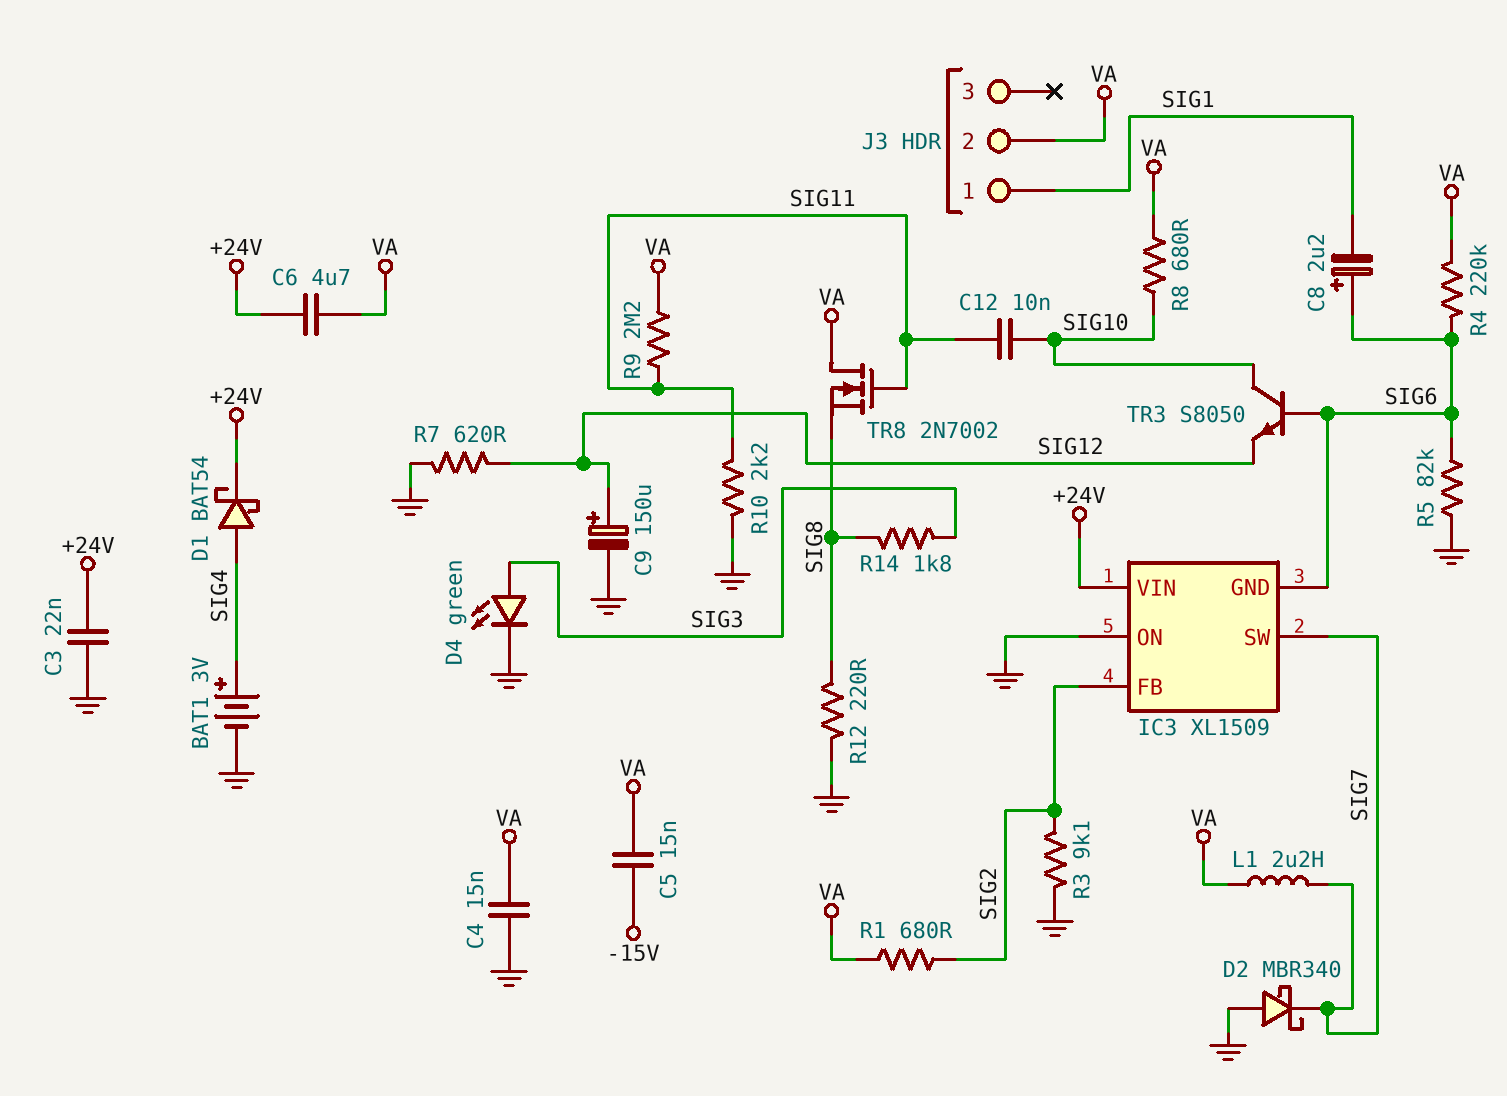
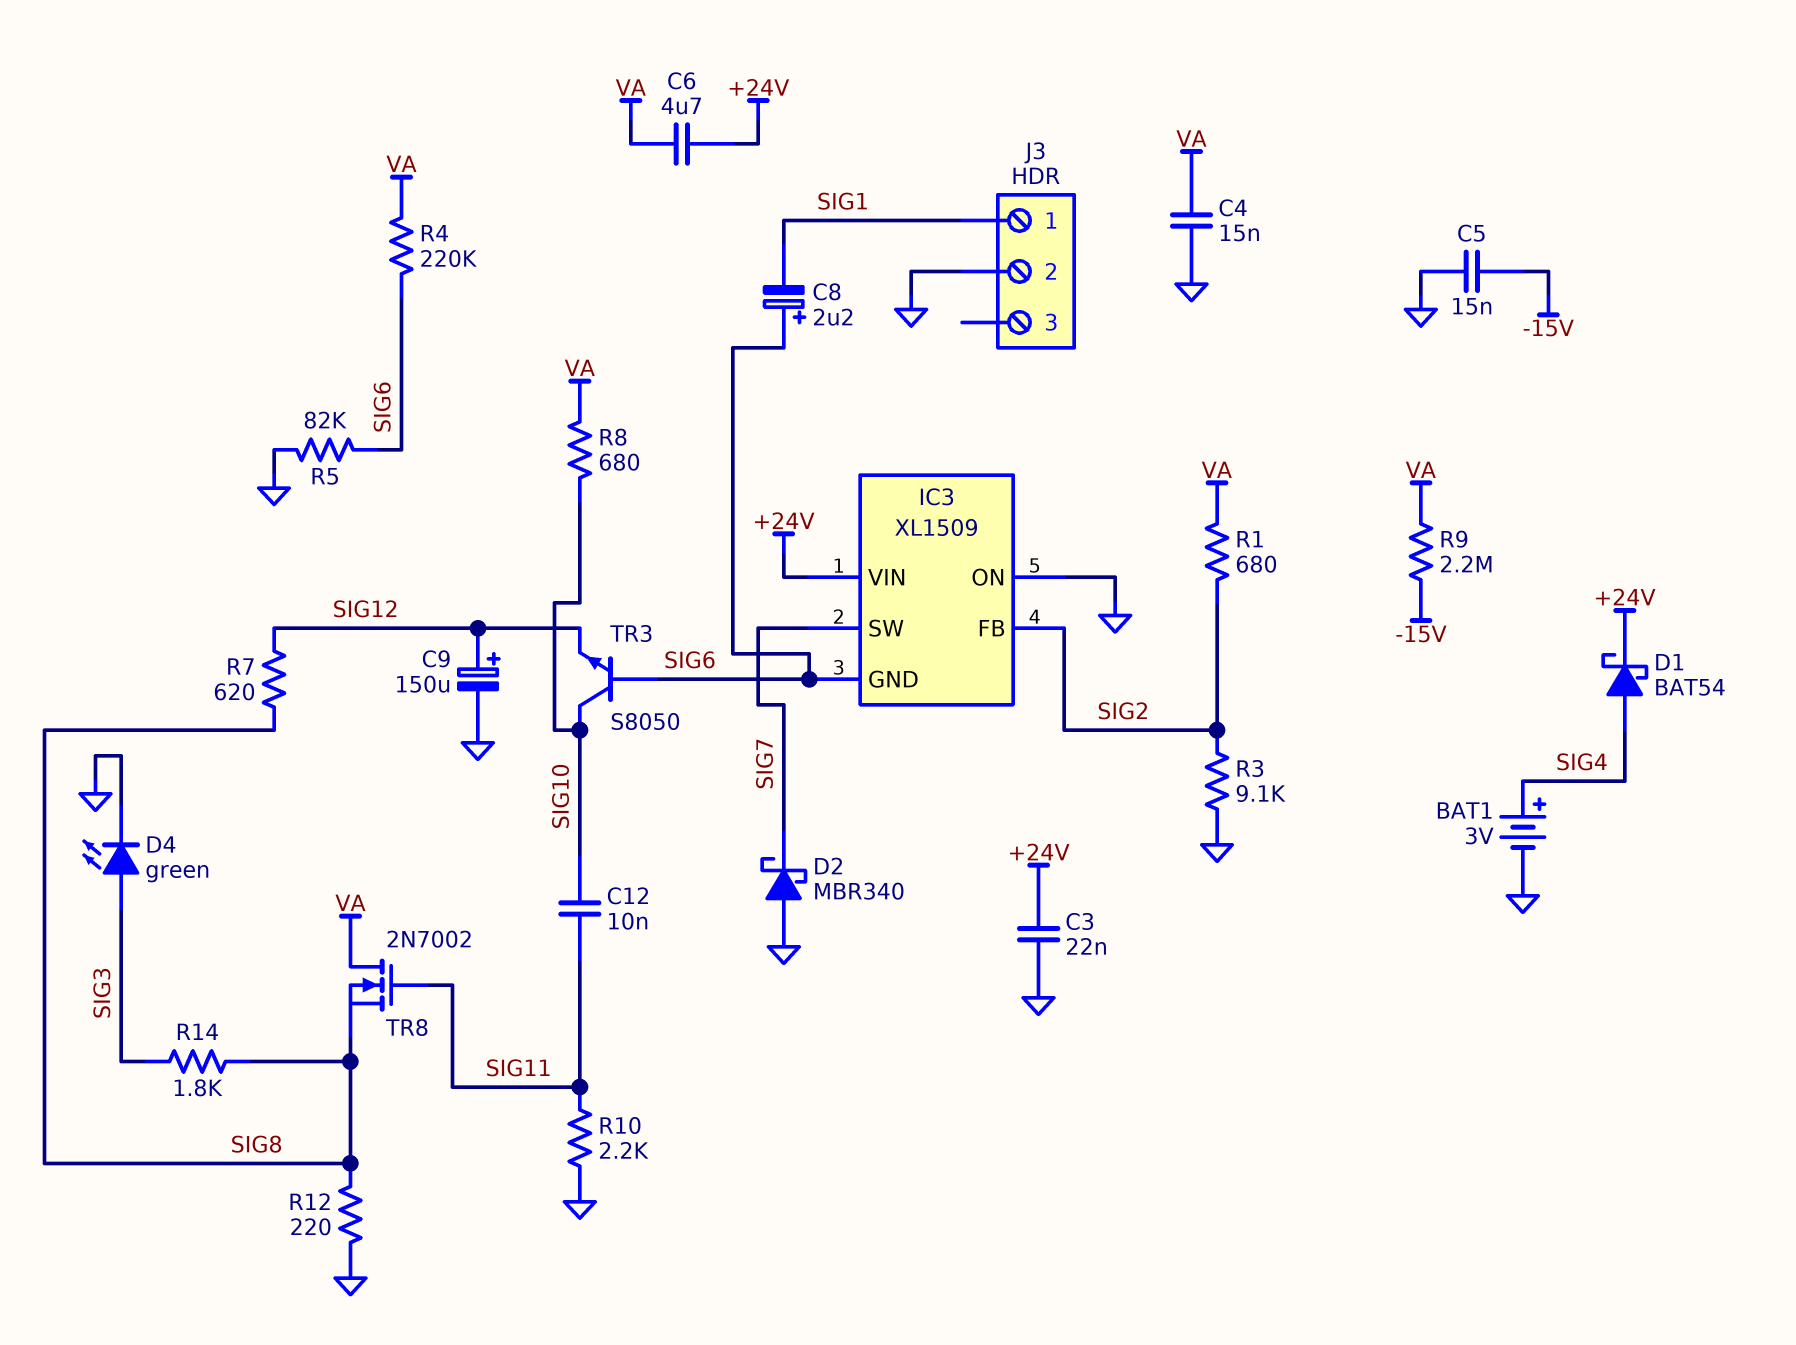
C5: 15nF (-15V, VA) -> 15nF (-15V, GND)
J3 pin 2: VA -> GND
L1: 2.2uH (SIG7, VA) -> none
R7: 620 (GND, SIG12) -> 620 (SIG8, SIG12)
R9: 2.2M (SIG11, VA) -> 2.2M (-15V, VA)

